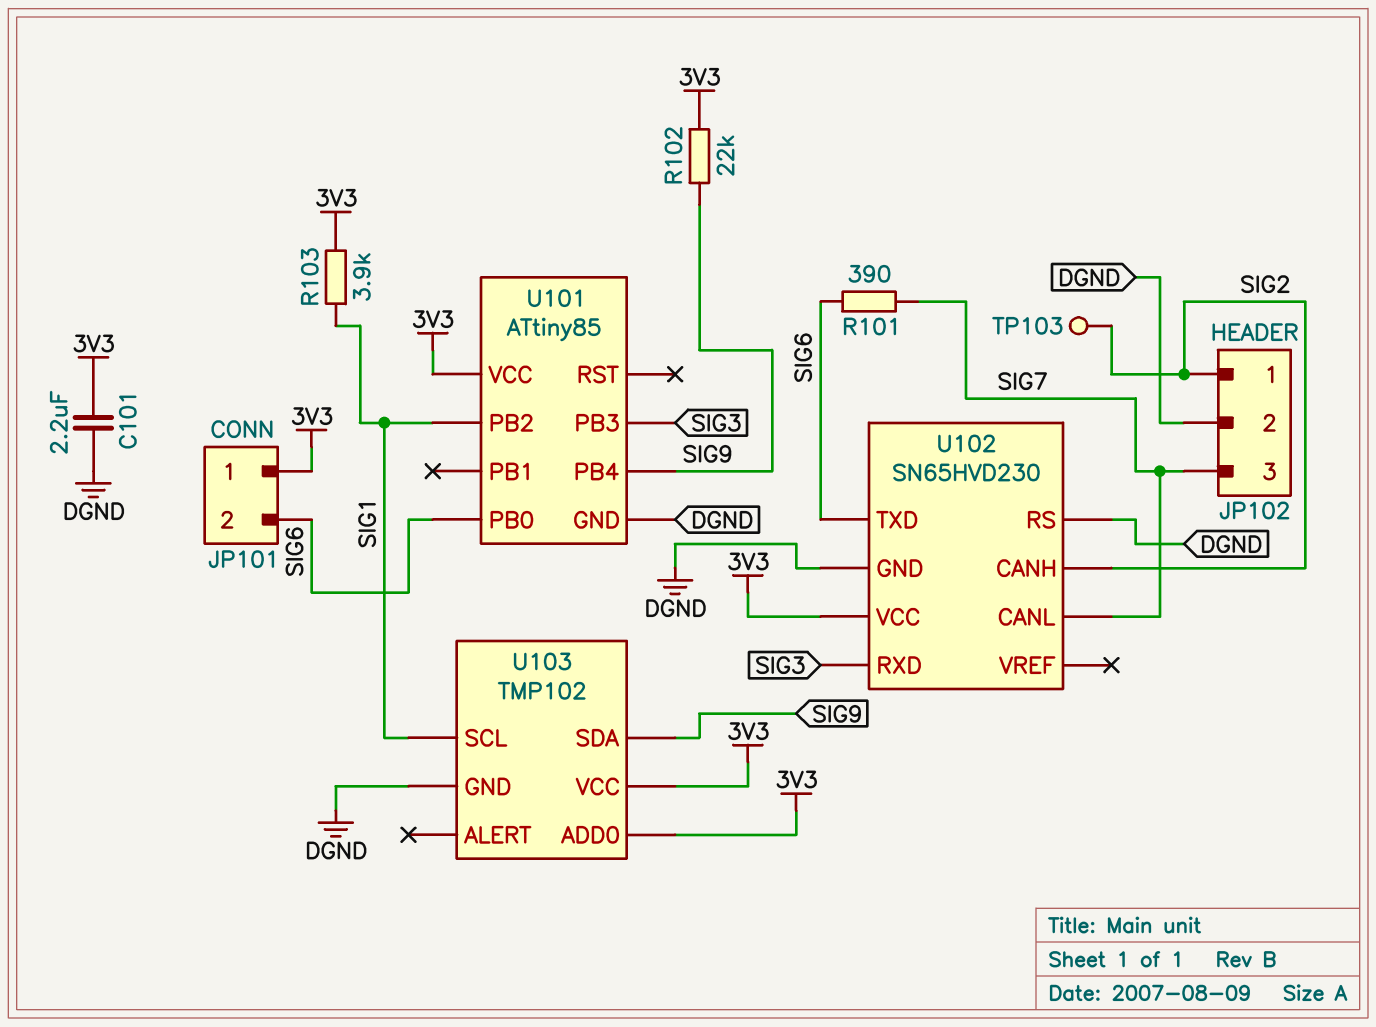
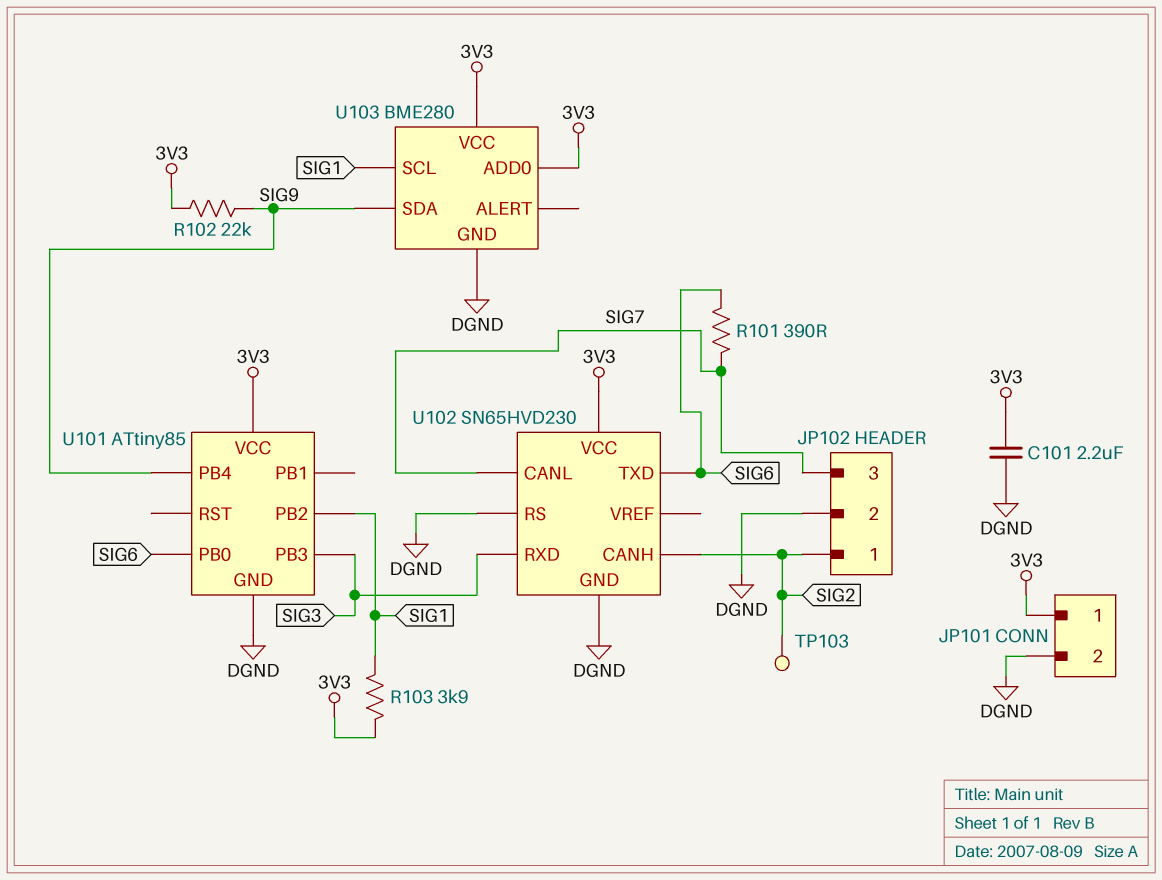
JP101 pin 2: SIG6 -> DGND
U103: TMP102 -> BME280

